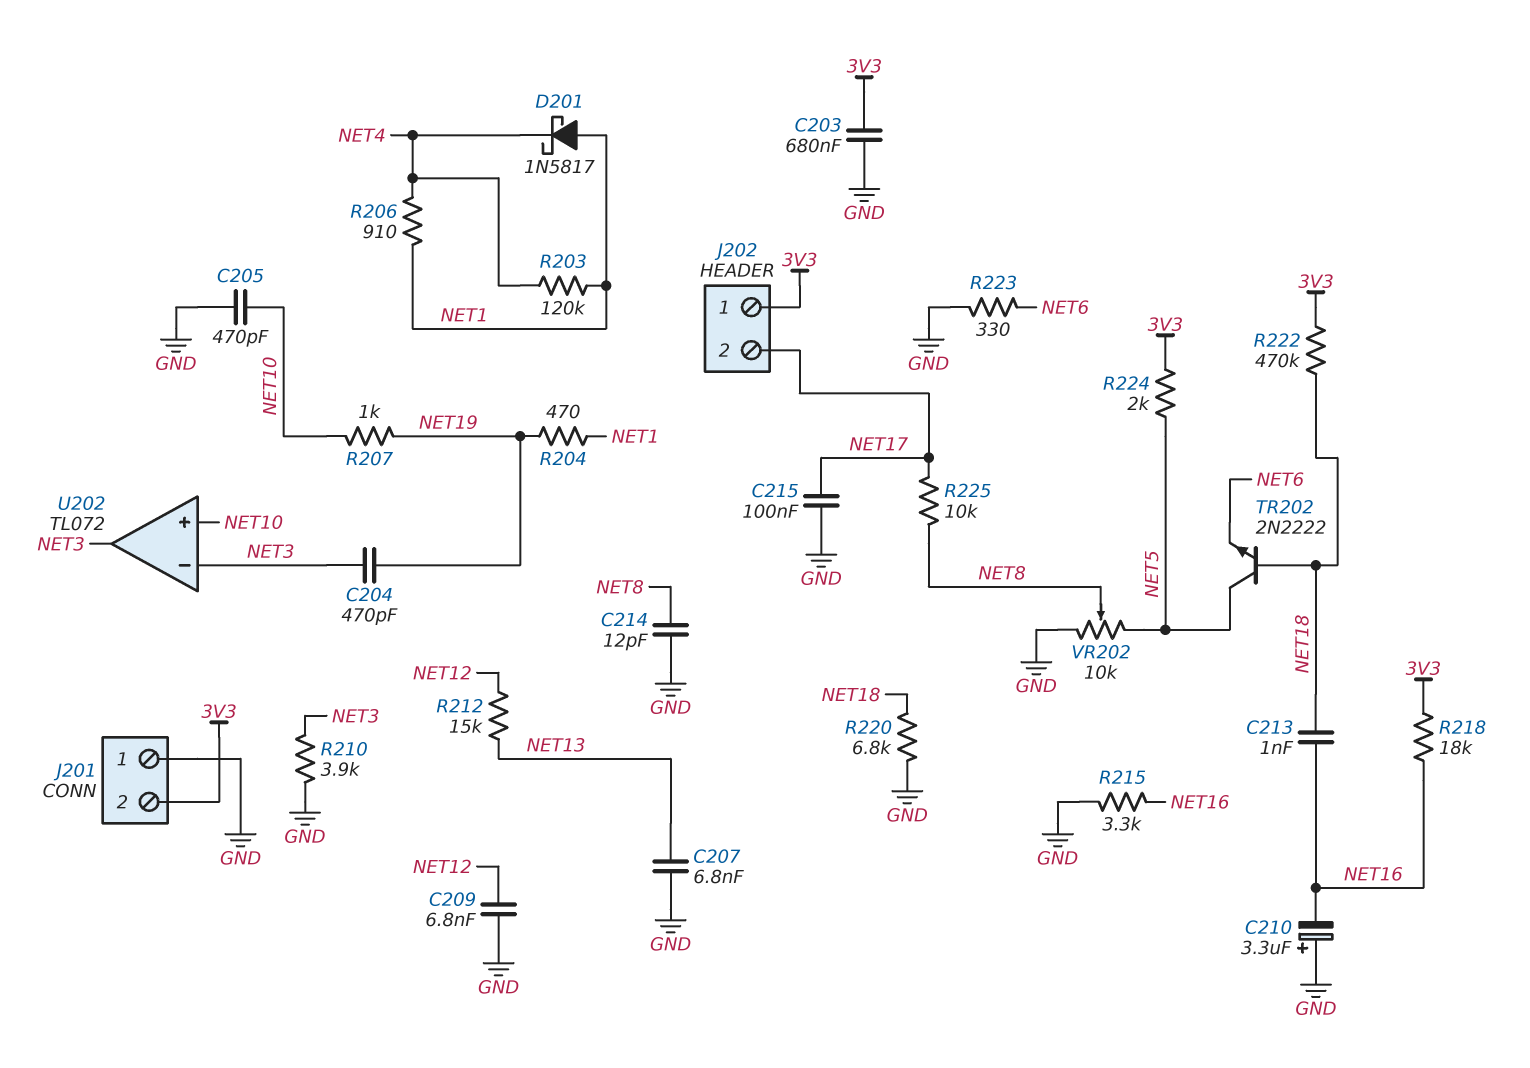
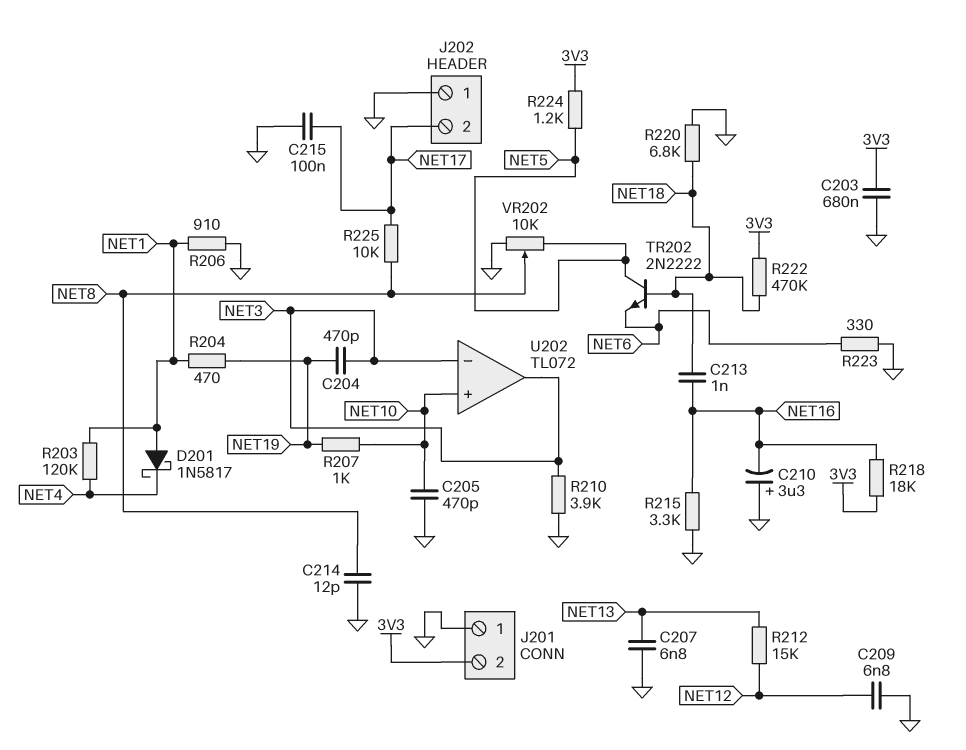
J202 pin 1: 3V3 -> GND
R206: 910 (NET1, NET4) -> 910 (GND, NET1)
R224: 2k (3V3, NET5) -> 1.2k (3V3, NET5)

